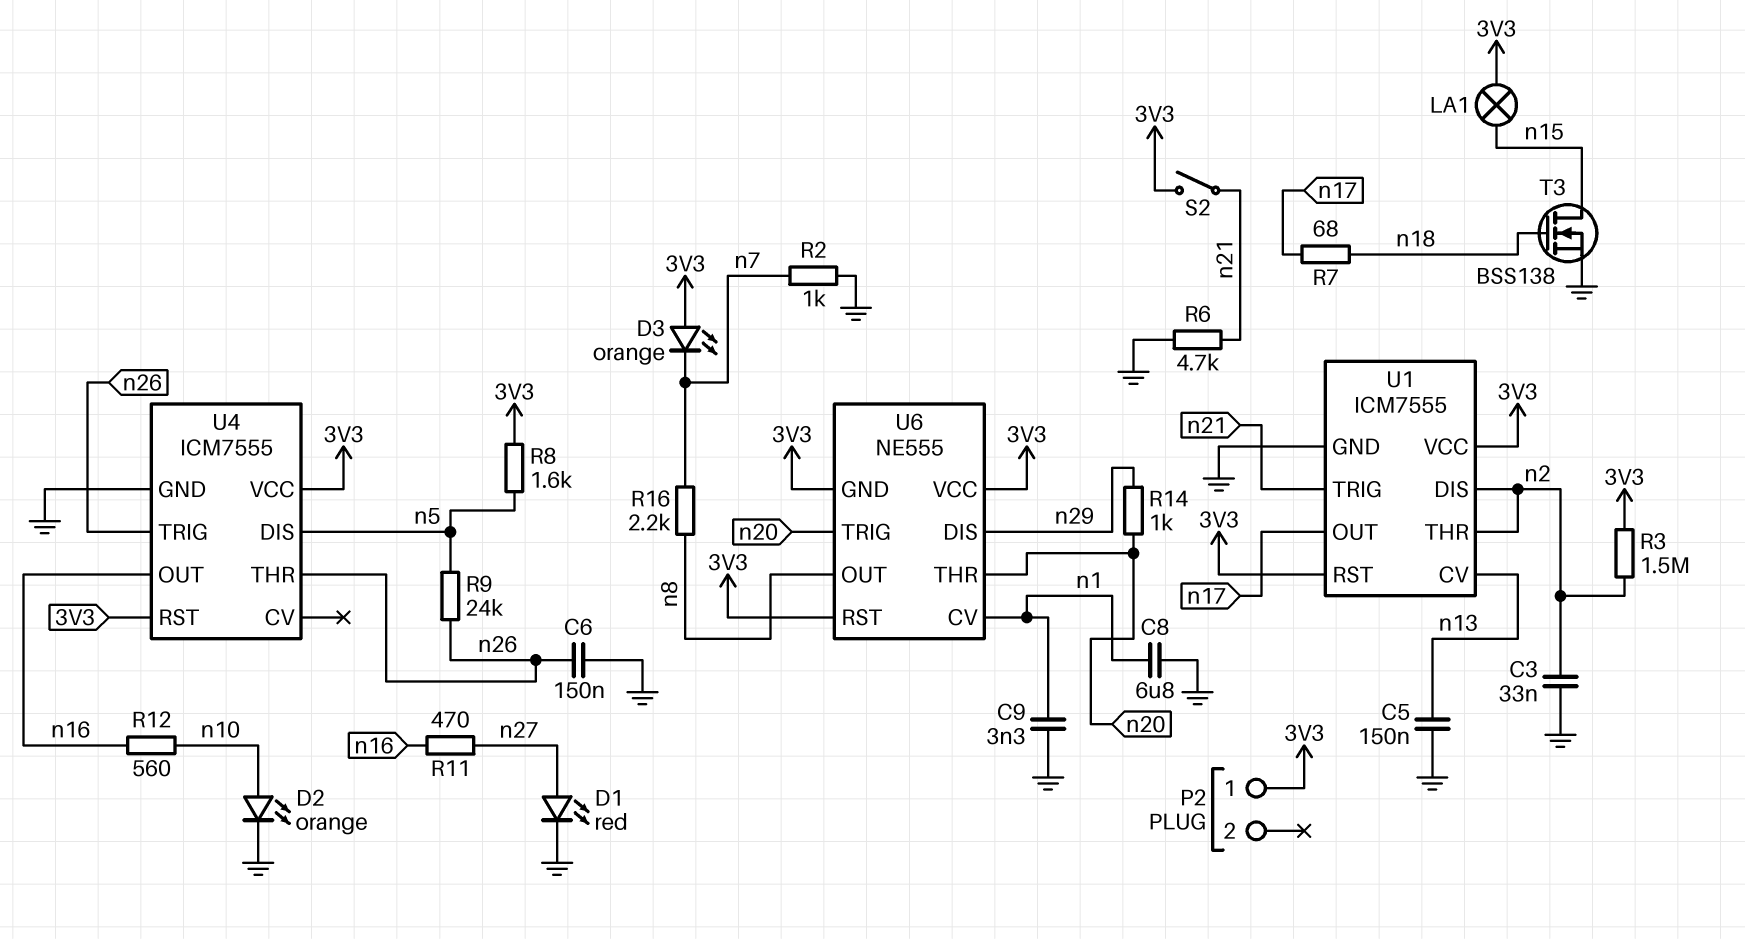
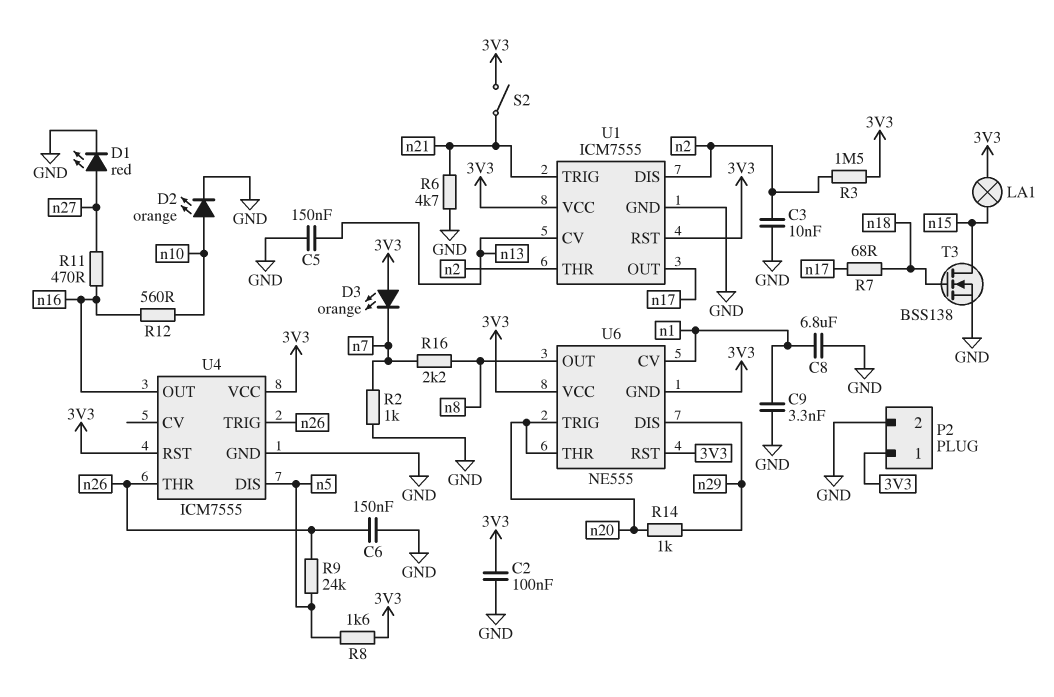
C2: none -> 100nF (3V3, GND)
C3: 33nF (GND, n2) -> 10nF (GND, n2)
P2 pin 2: none -> GND

